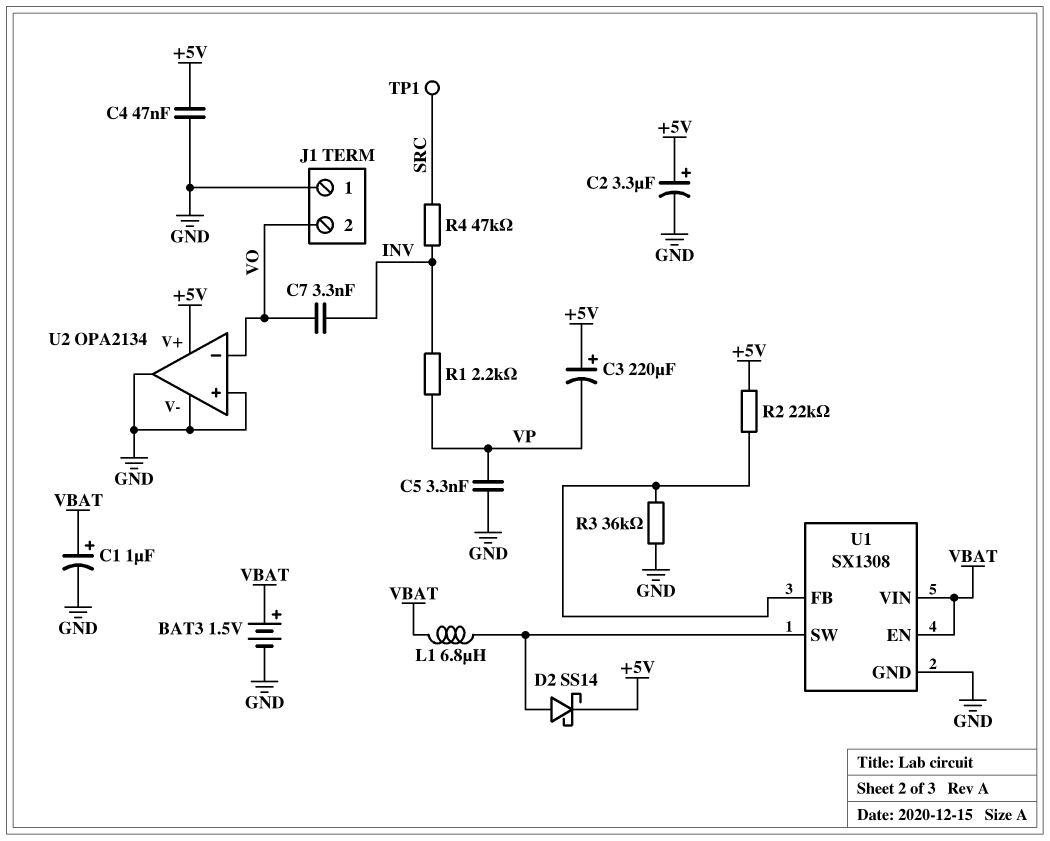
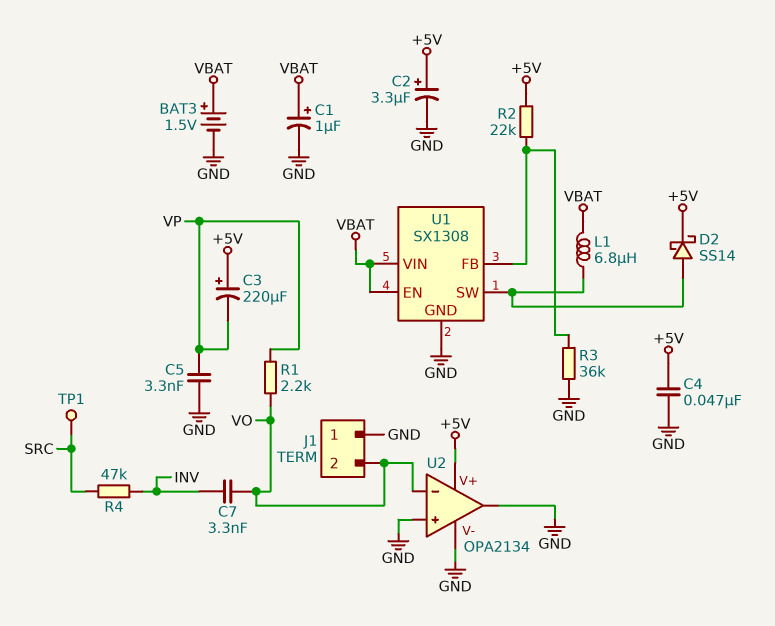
R1: 2.2k (INV, VP) -> 2.2k (VO, VP)

